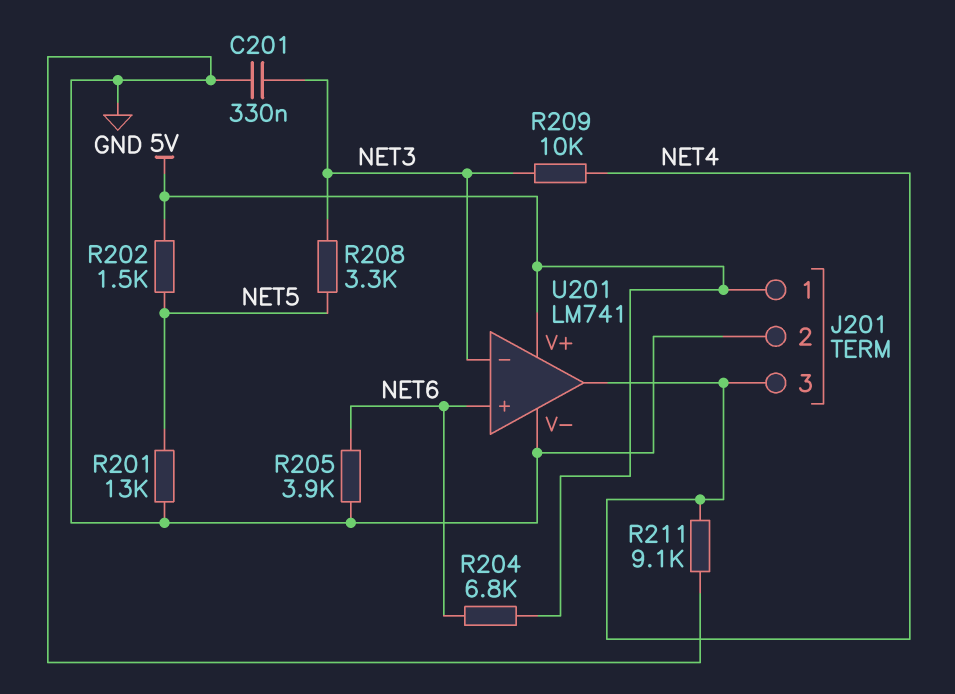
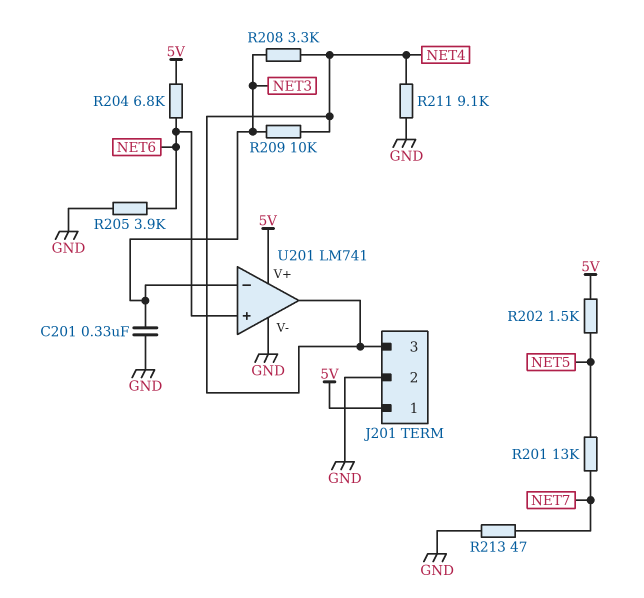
R201: 13k (GND, NET5) -> 13k (NET5, NET7)
R208: 3.3k (NET3, NET5) -> 3.3k (NET3, NET4)
R213: none -> 47 (GND, NET7)

